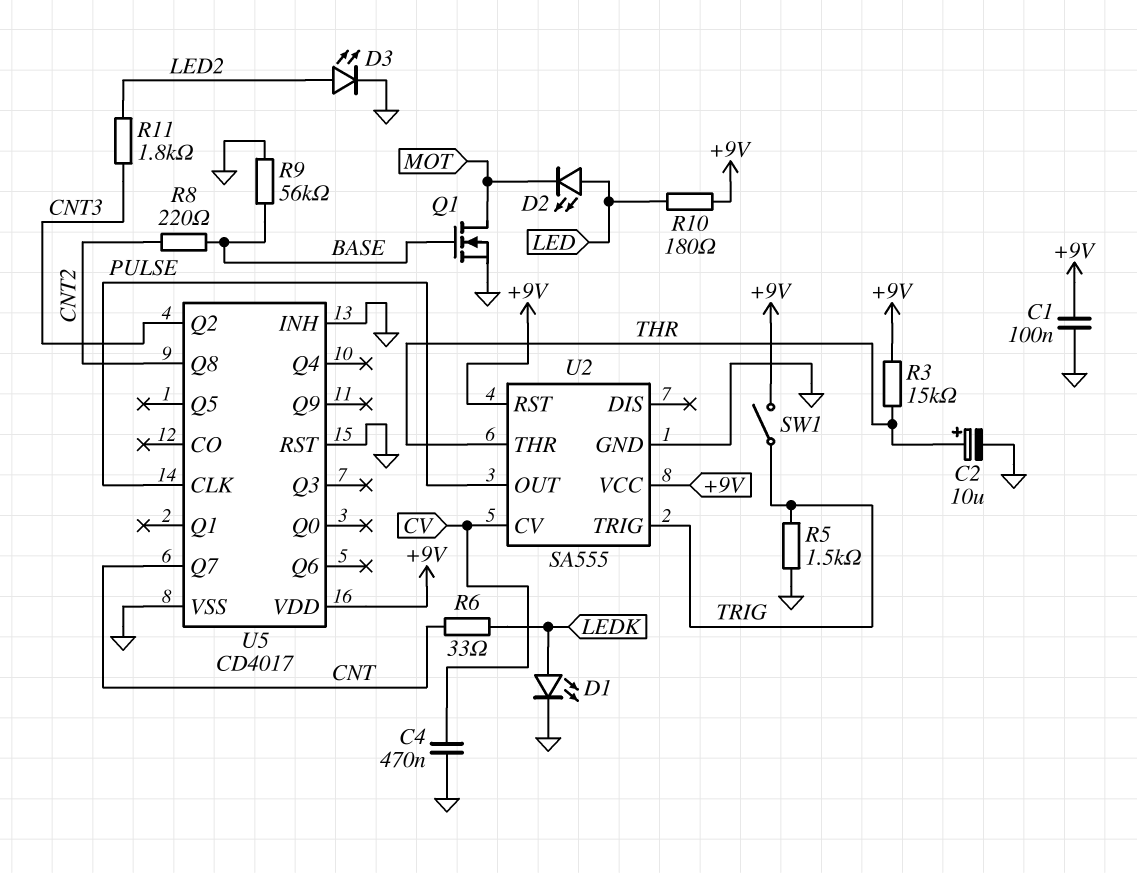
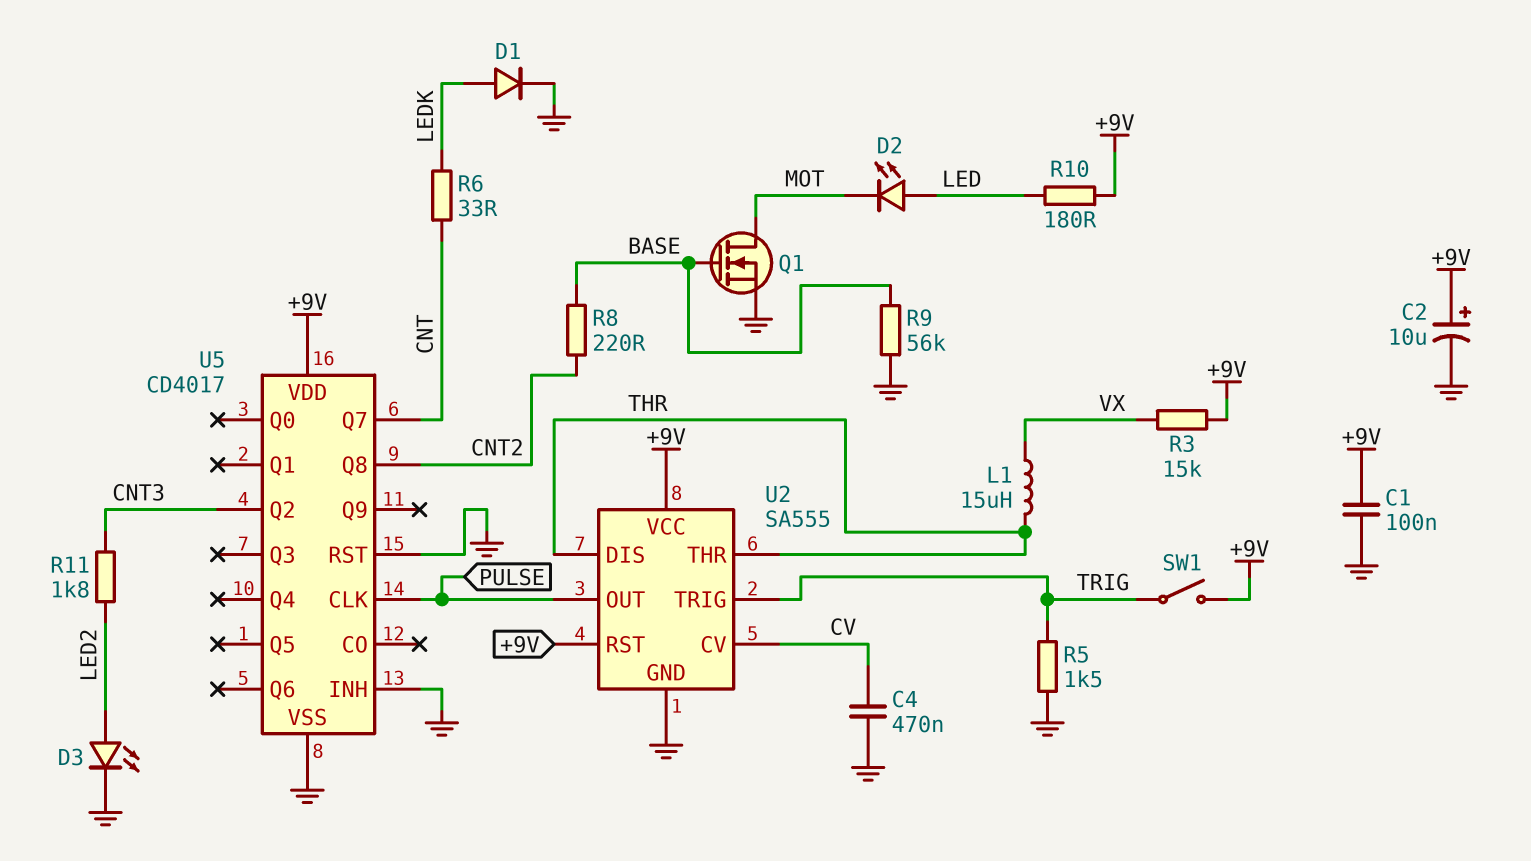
C2: 10uF (plus THR, minus GND) -> 10uF (plus +9V, minus GND)
D1: LED (A LEDK, K GND) -> diode (A LEDK, K GND)
L1: none -> 15uH (THR, VX)
R3: 15k (+9V, THR) -> 15k (+9V, VX)
U2 pin DIS: none -> THR

